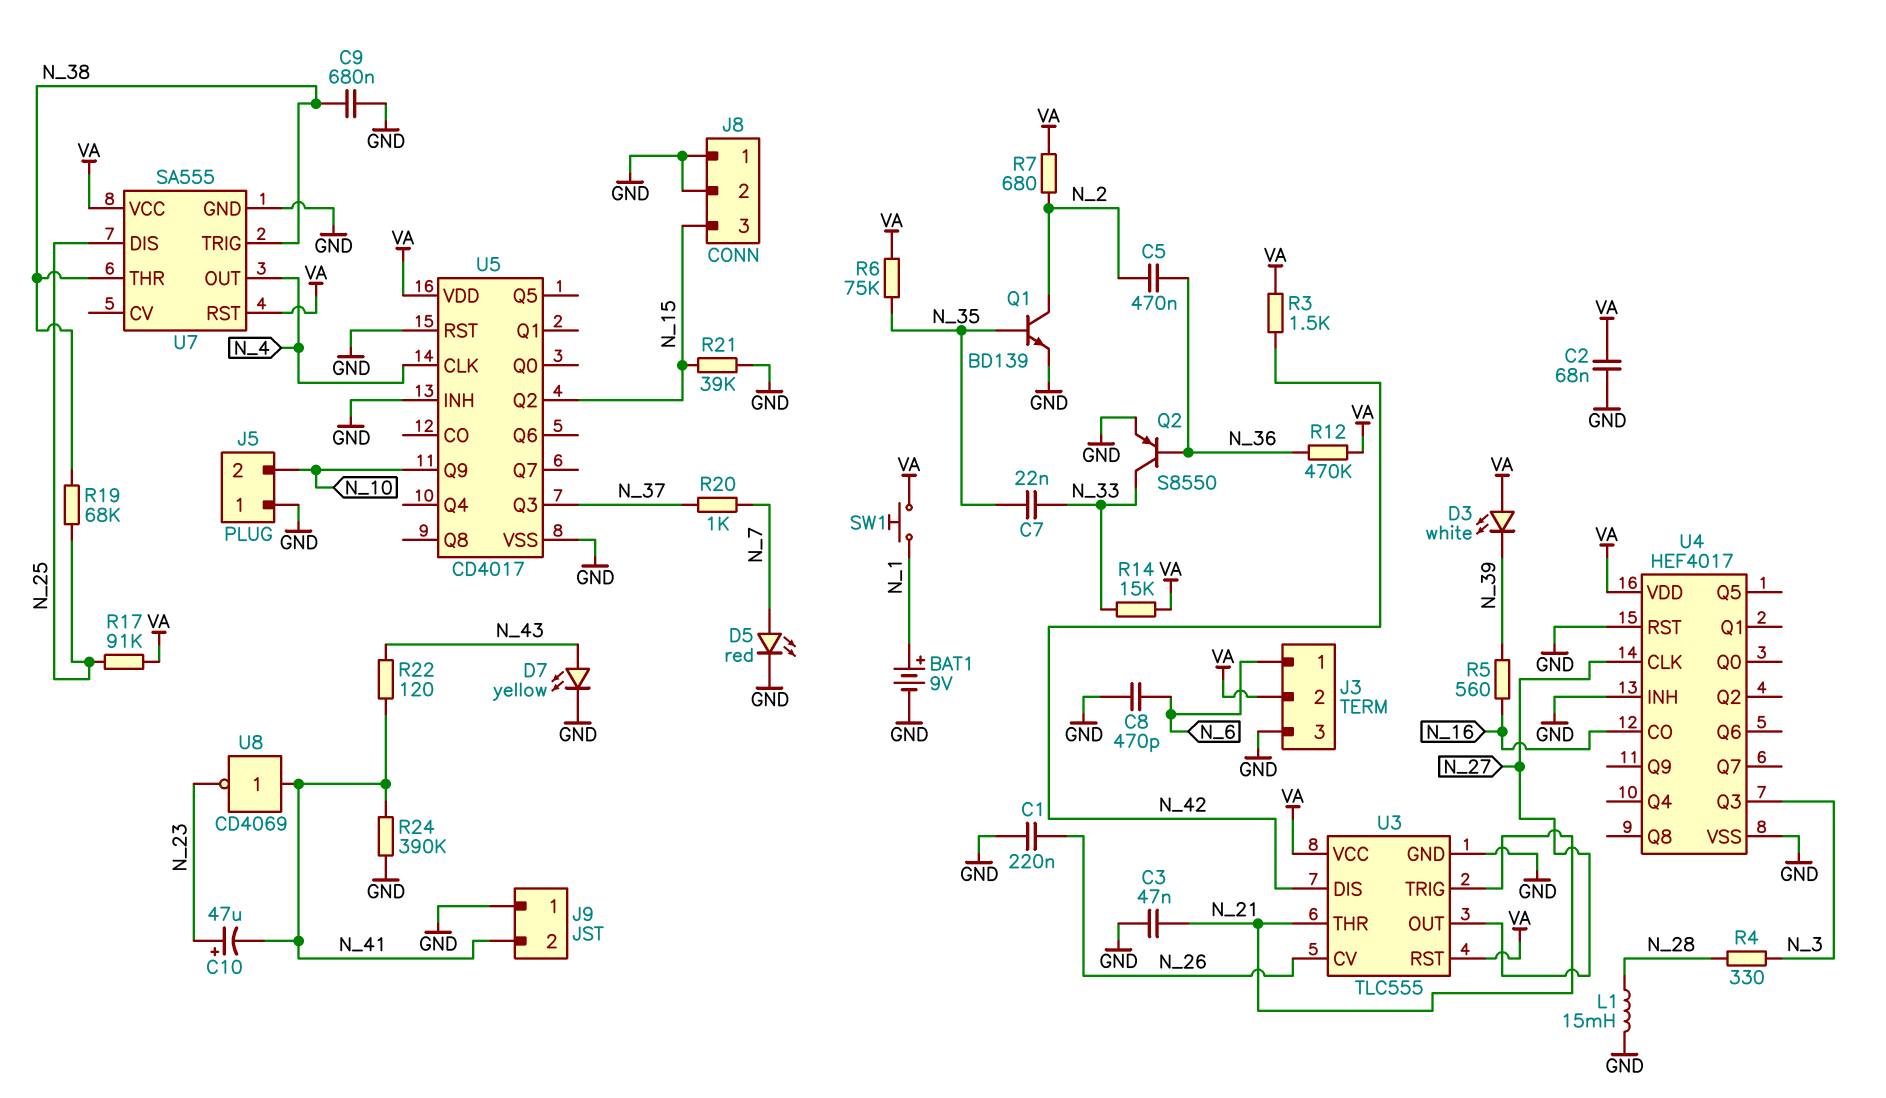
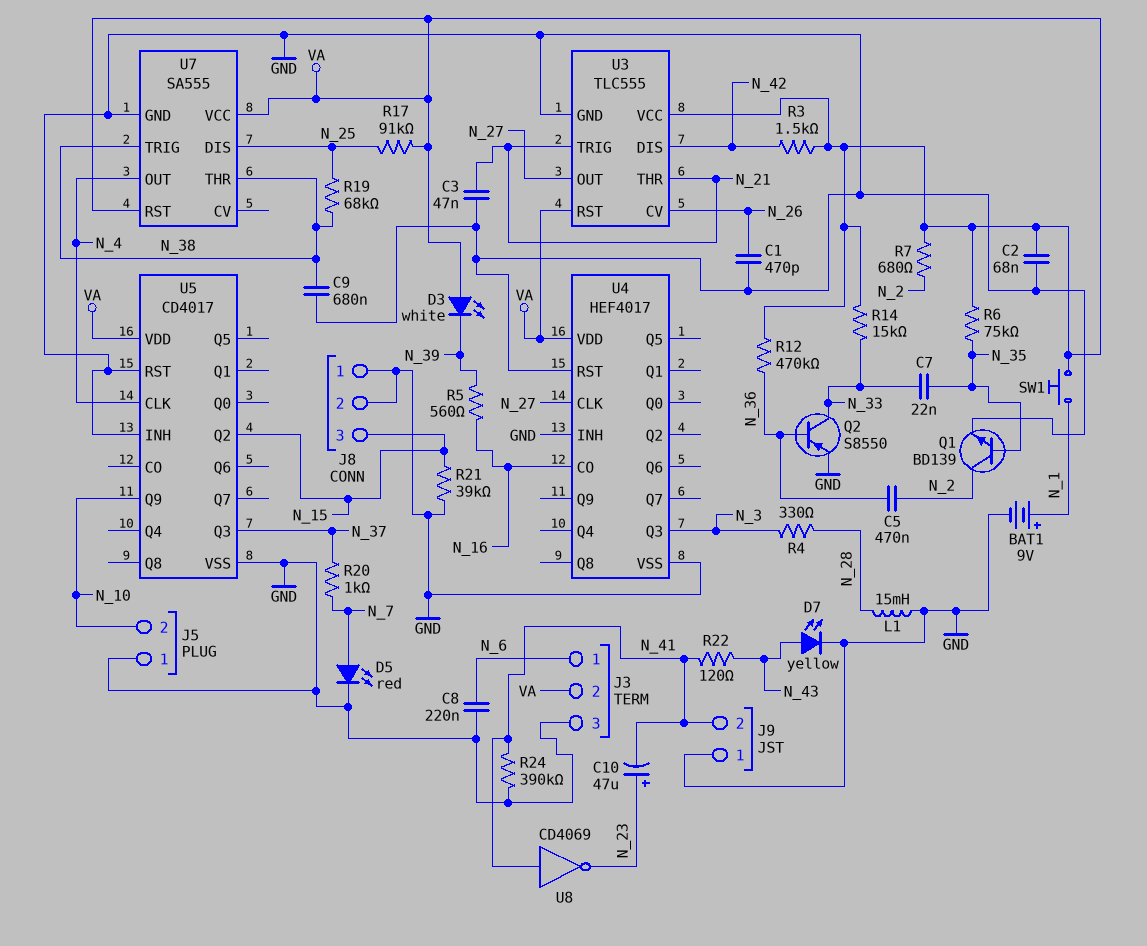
C1: 220nF (GND, N_26) -> 470pF (GND, N_26)
C8: 470pF (GND, N_6) -> 220nF (GND, N_6)

